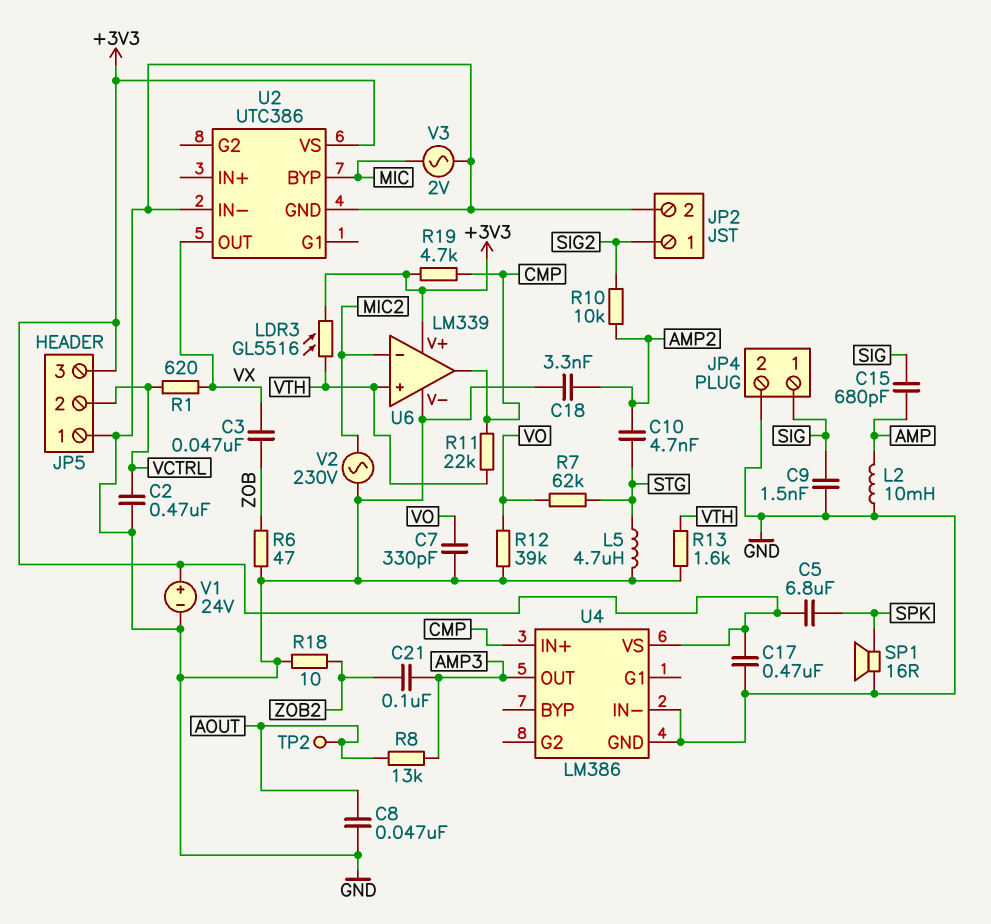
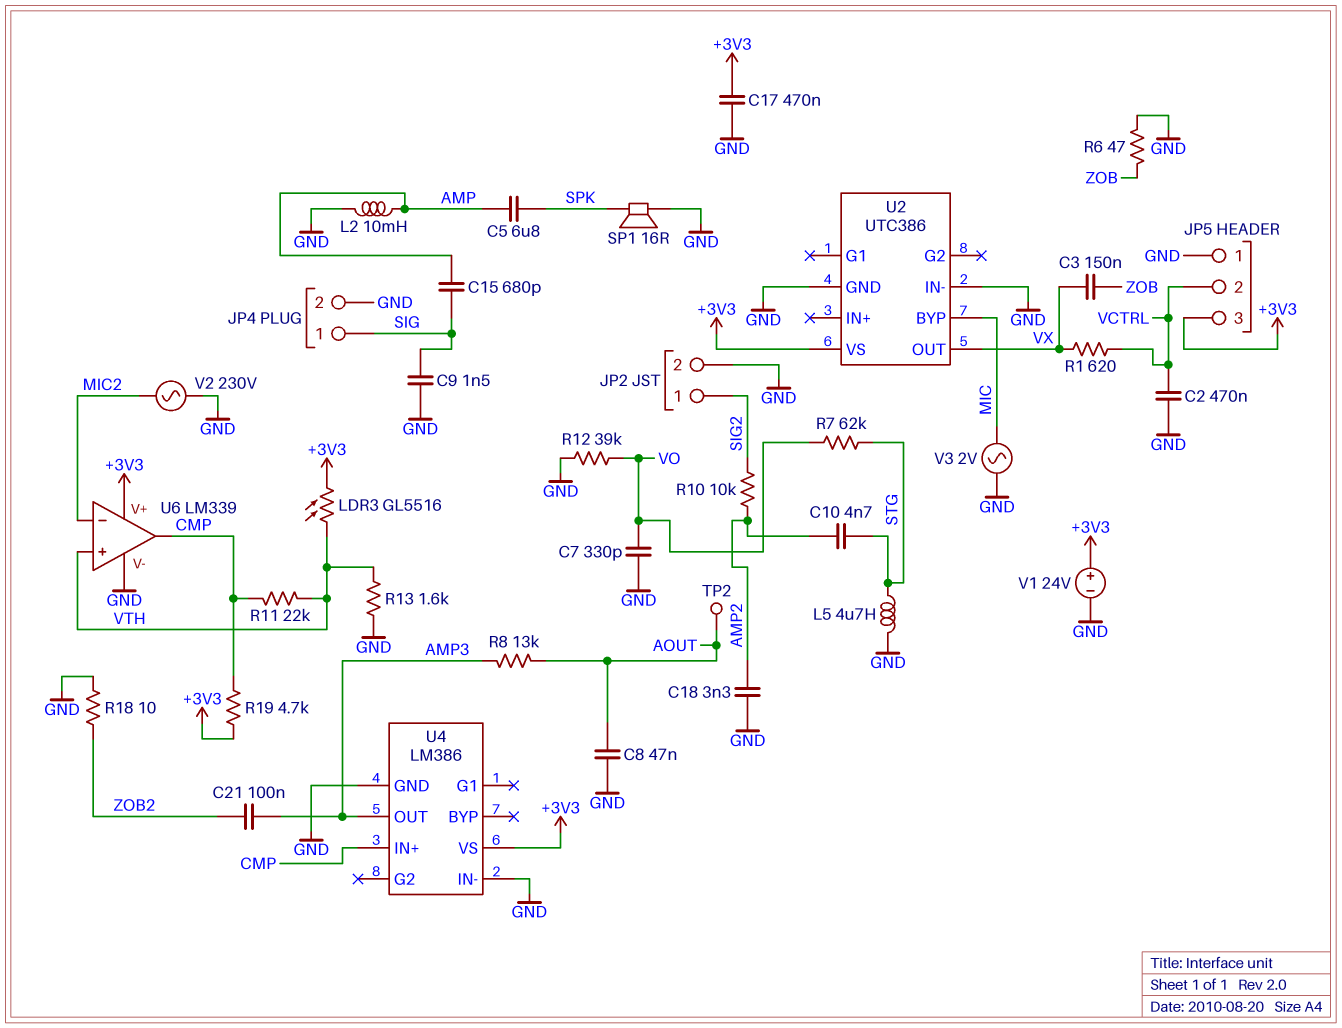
C3: 47nF (VX, ZOB) -> 150nF (VX, ZOB)
C5: 6.8uF (+3V3, SPK) -> 6.8uF (AMP, SPK)

